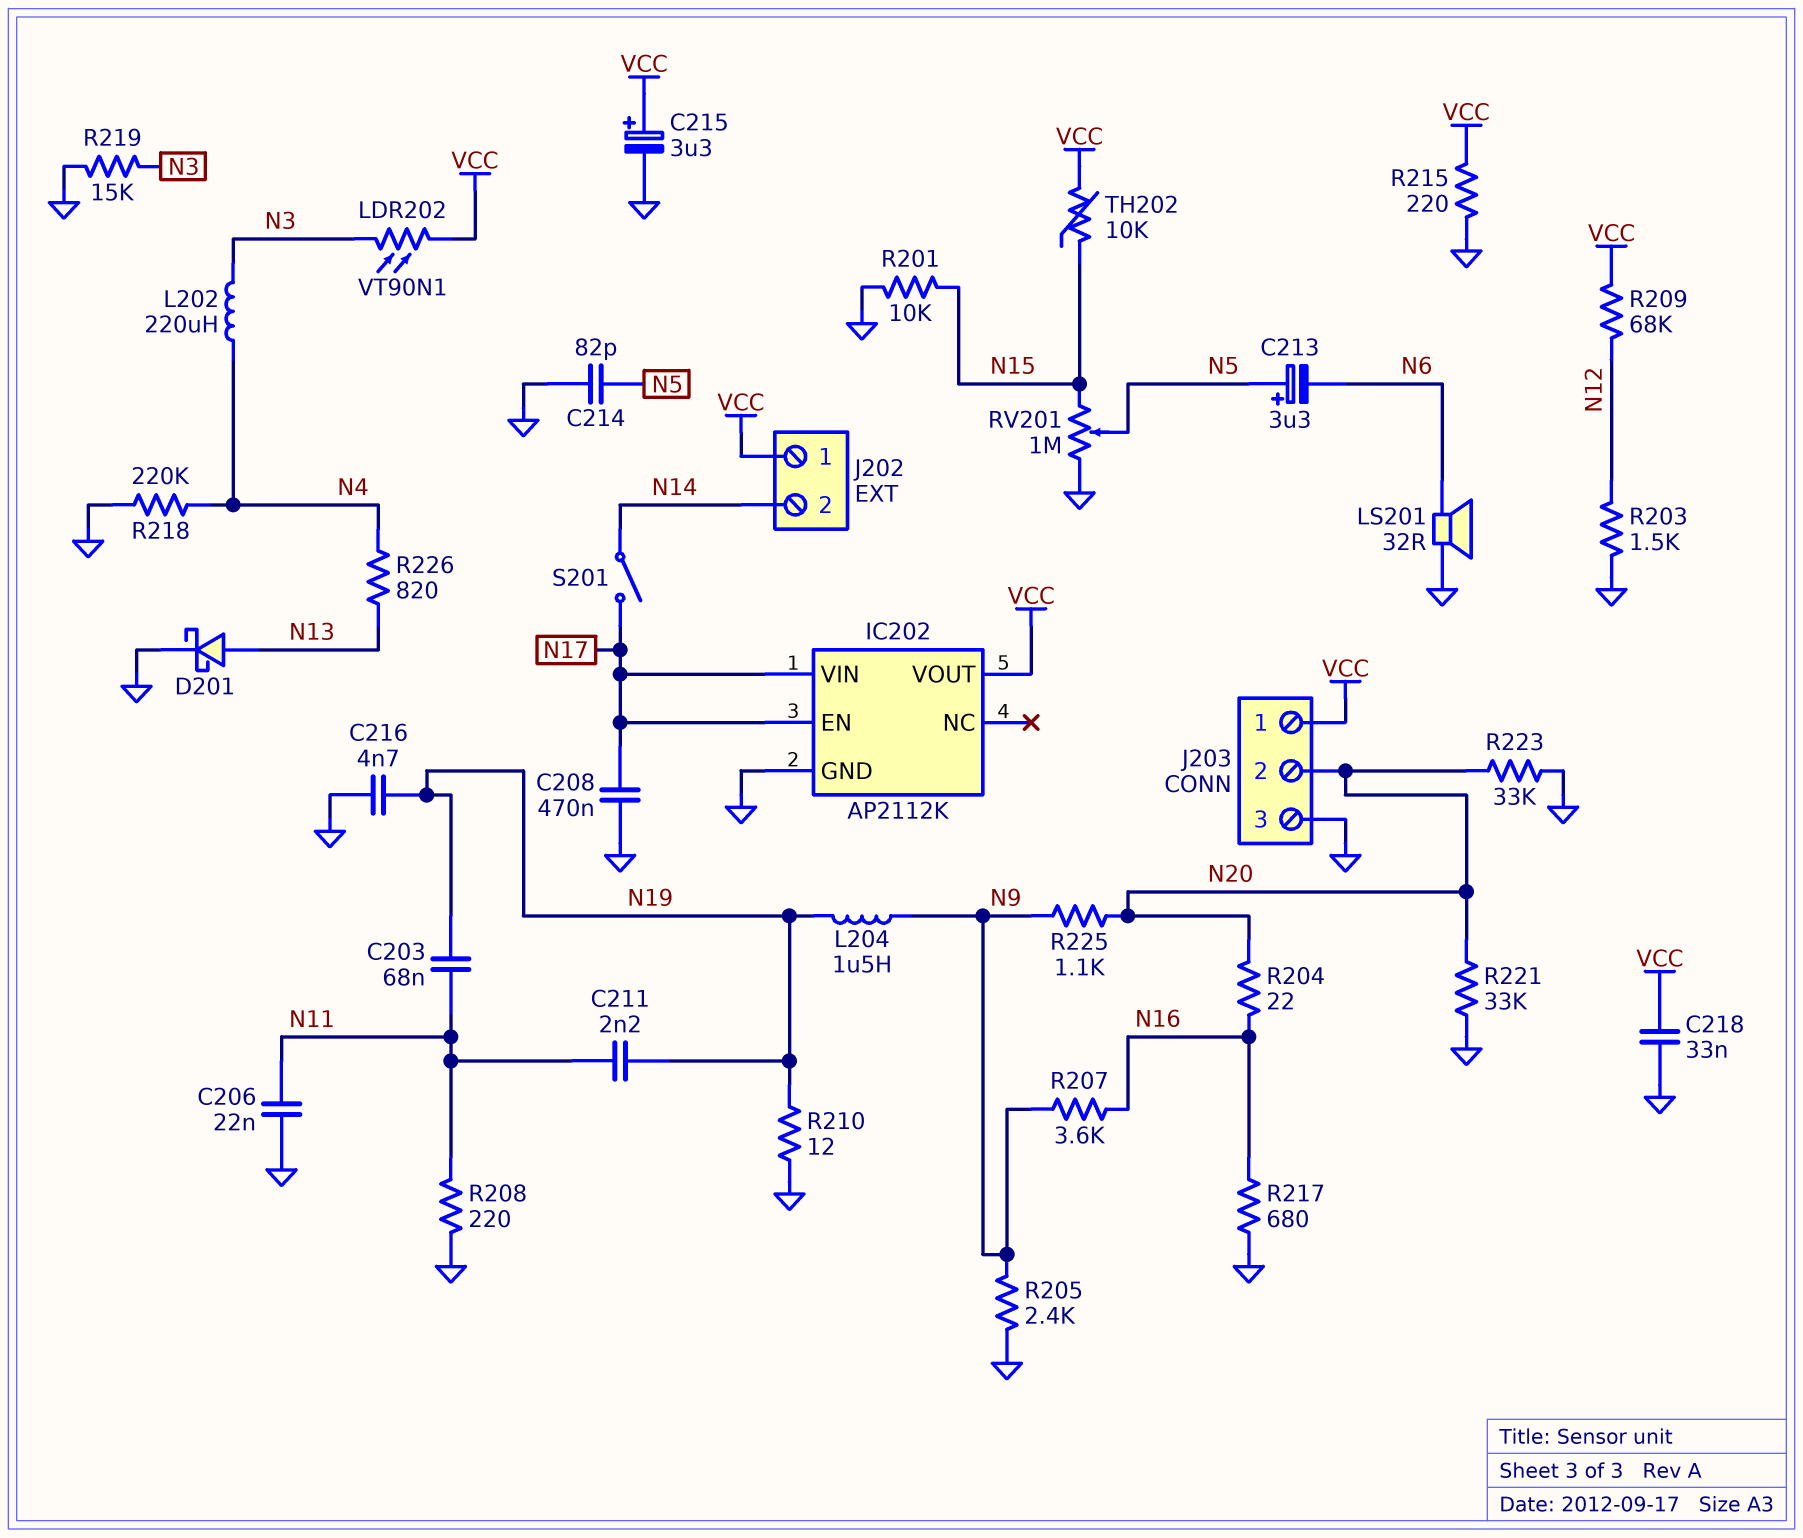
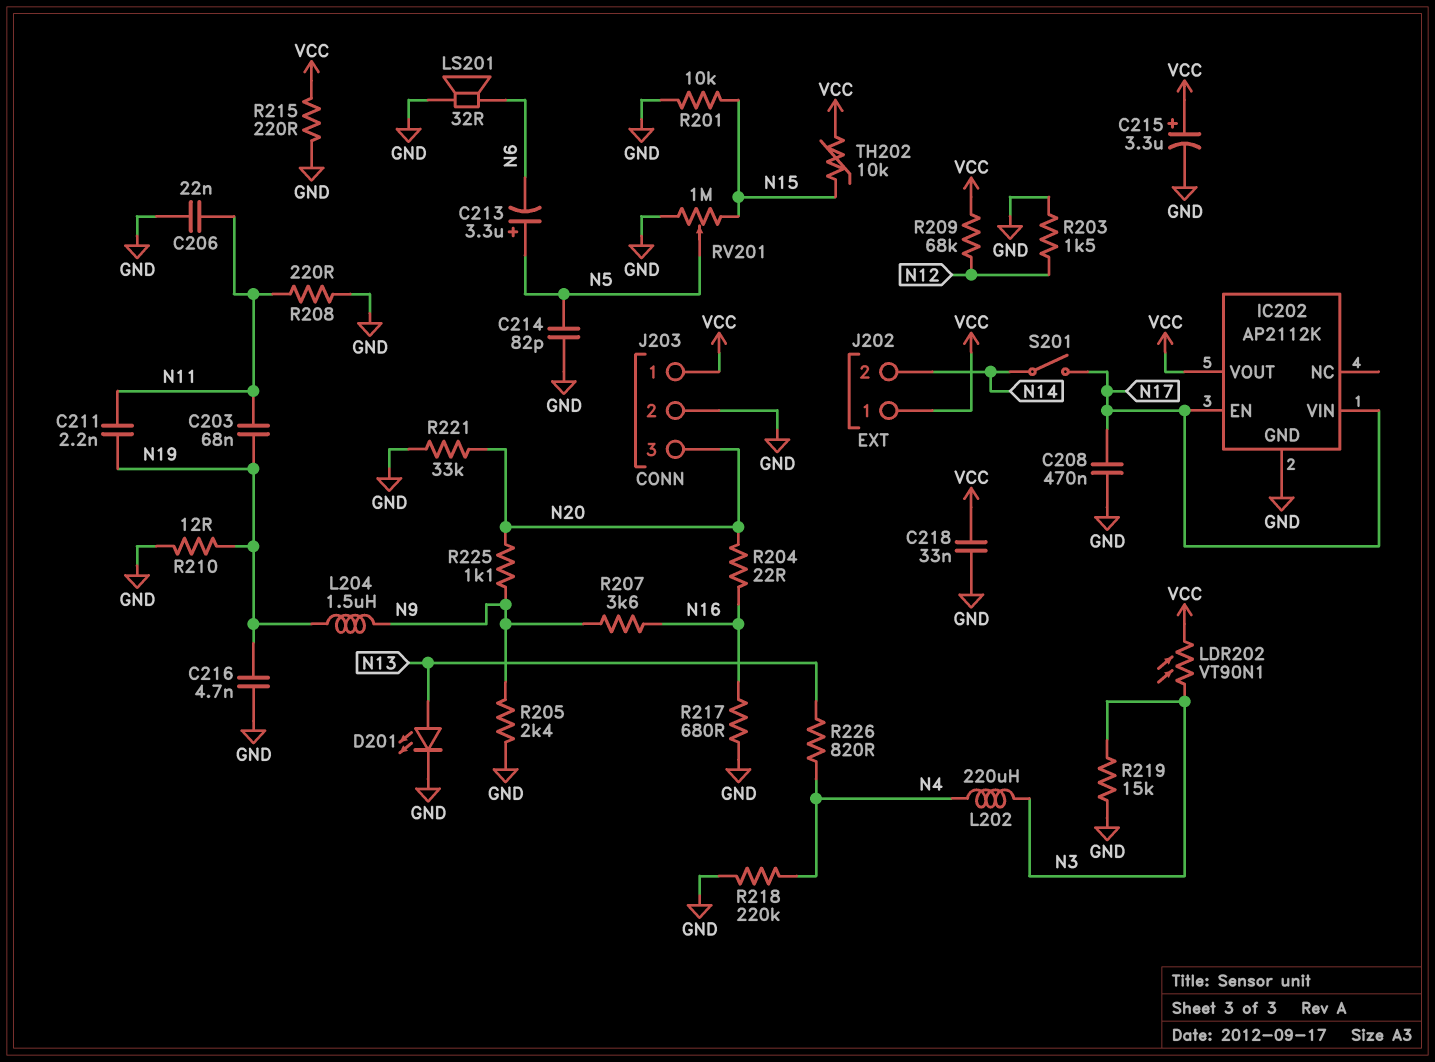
D201: schottky (A N13, K GND) -> LED (A N13, K GND)
J203 pin 2: N20 -> GND
J203 pin 3: GND -> N20
R223: 33k (GND, N20) -> none

